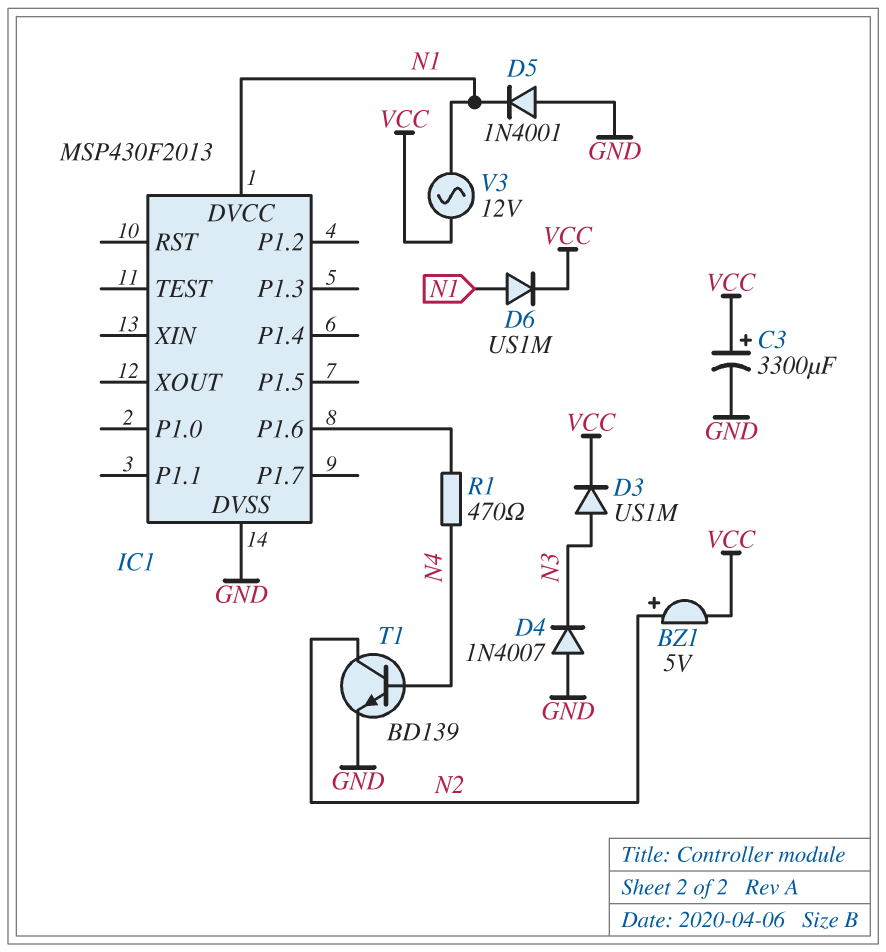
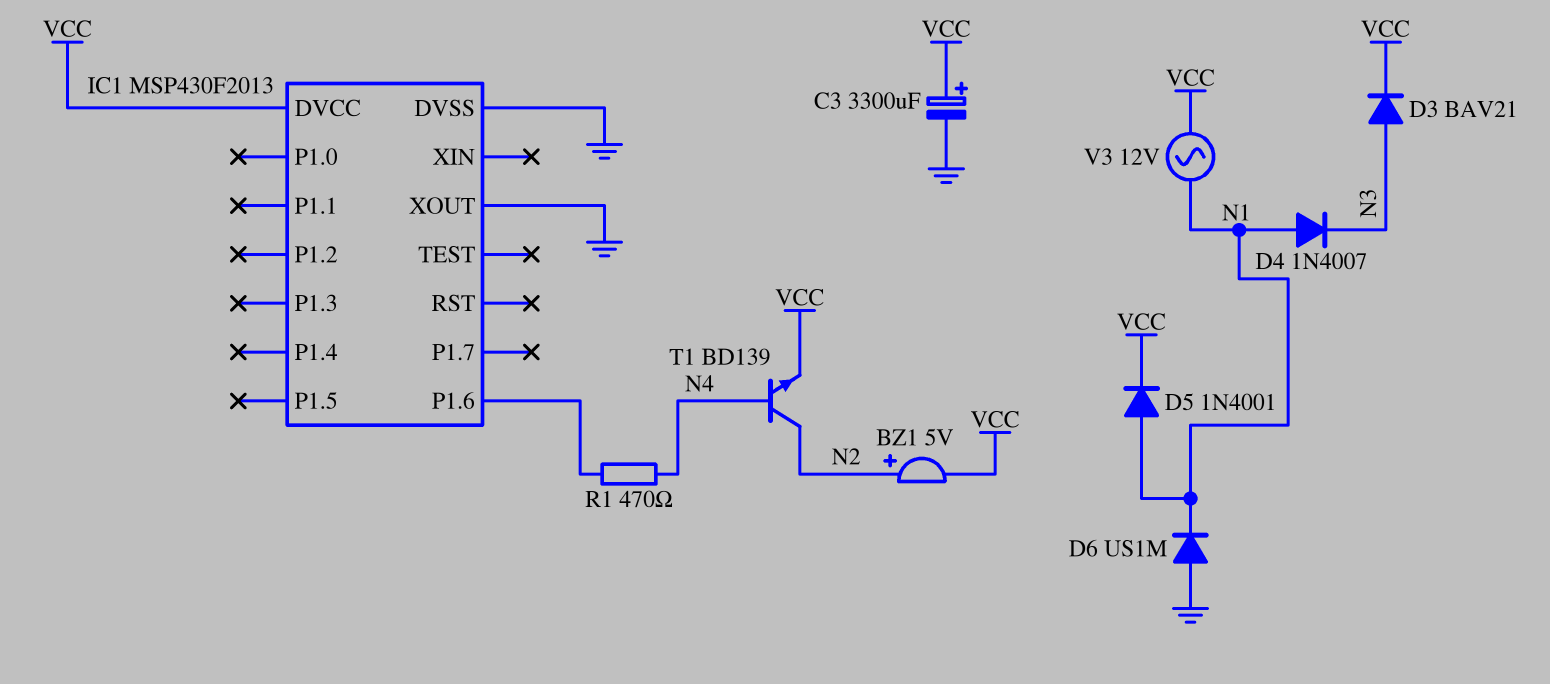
D3: diode US1M (A N3, K VCC) -> diode BAV21 (A N3, K VCC)
D4: diode 1N4007 (A GND, K N3) -> diode 1N4007 (A N1, K N3)
D5: diode 1N4001 (A GND, K N1) -> diode 1N4001 (A N1, K VCC)
D6: diode US1M (A N1, K VCC) -> diode US1M (A GND, K N1)
IC1 pin DVCC: N1 -> VCC
IC1 pin XOUT: none -> GND
T1: NPN BD139 (B N4, C N2, E GND) -> NPN BD139 (B N4, C N2, E VCC)

